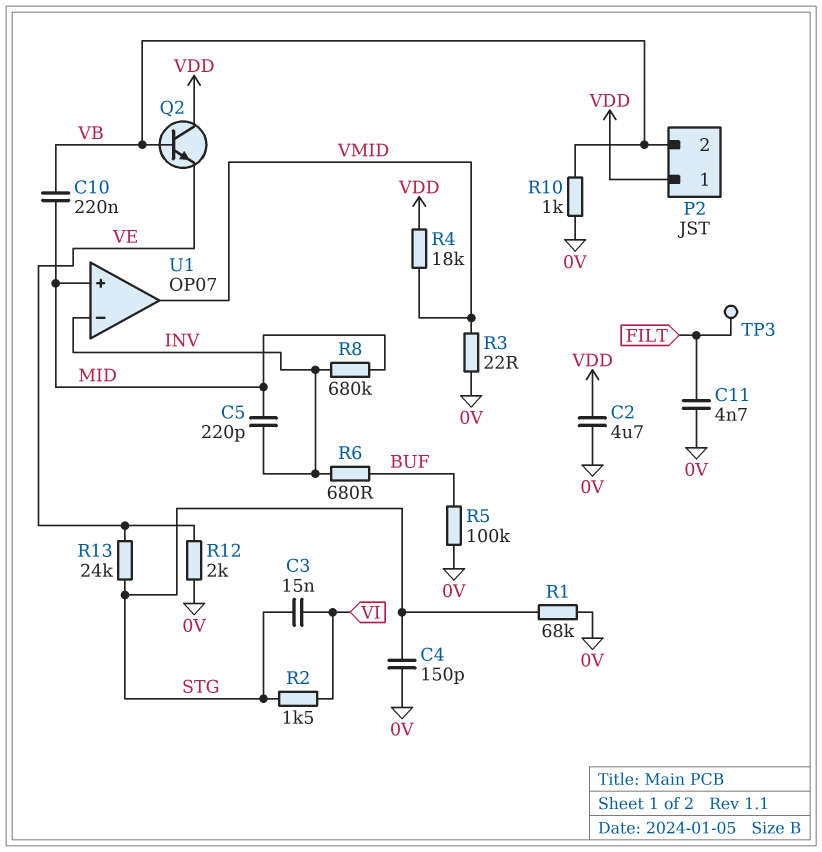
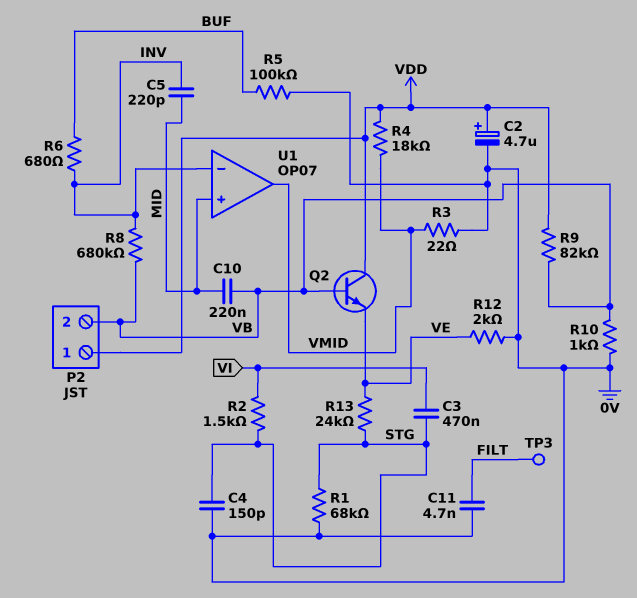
C2: 4.7uF (0V, VDD) -> 4.7uF (plus VDD, minus 0V)
C3: 15nF (STG, VI) -> 470nF (STG, VI)
R8: 680k (INV, MID) -> 680k (INV, VB)
R9: none -> 82k (VB, VDD)

